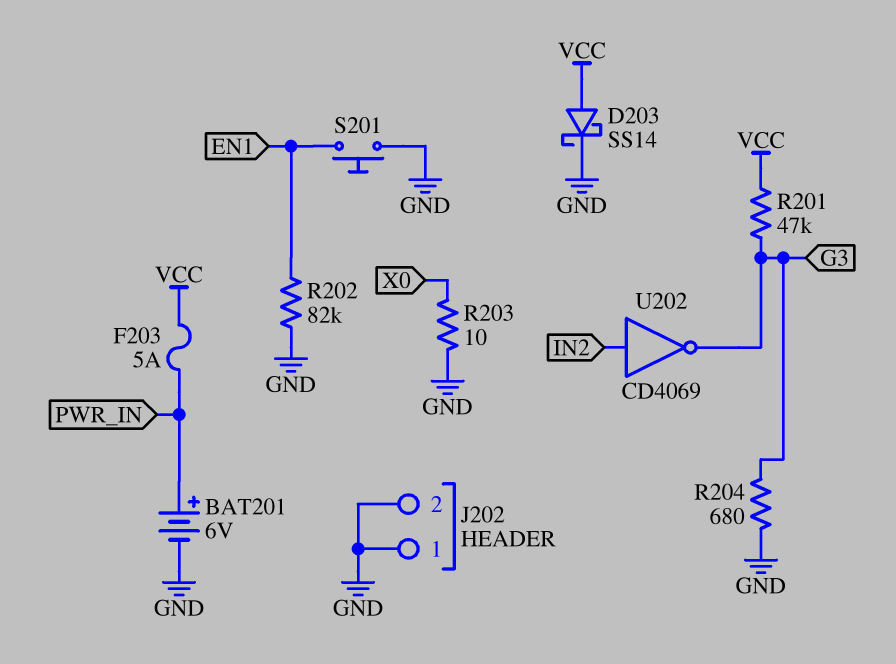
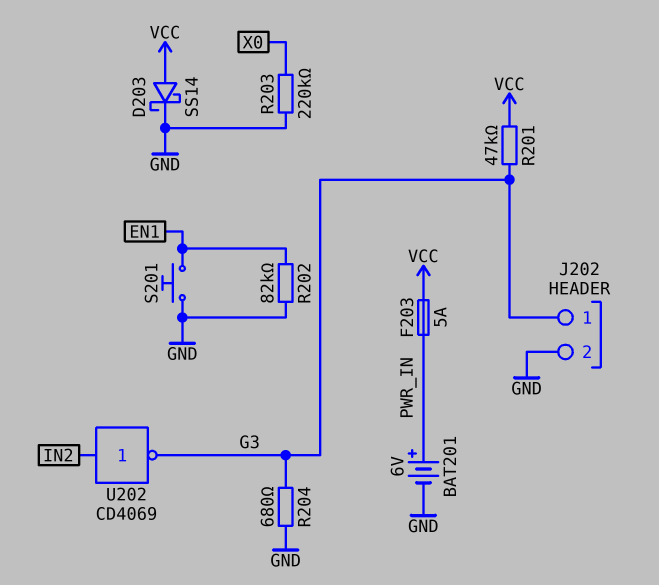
J202 pin 1: GND -> G3
R203: 10 (GND, X0) -> 220k (GND, X0)

